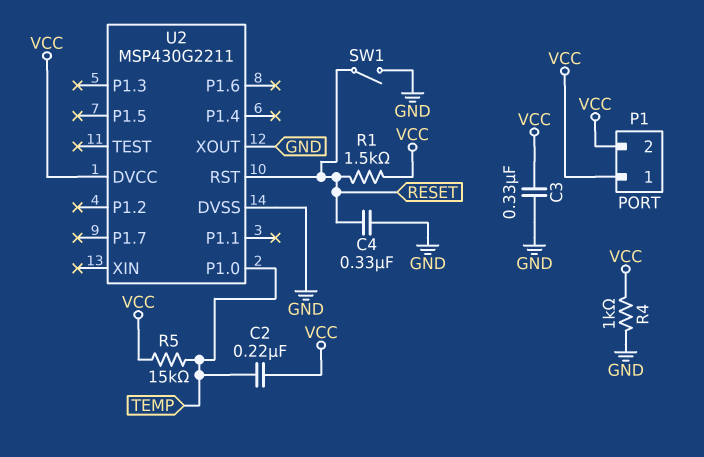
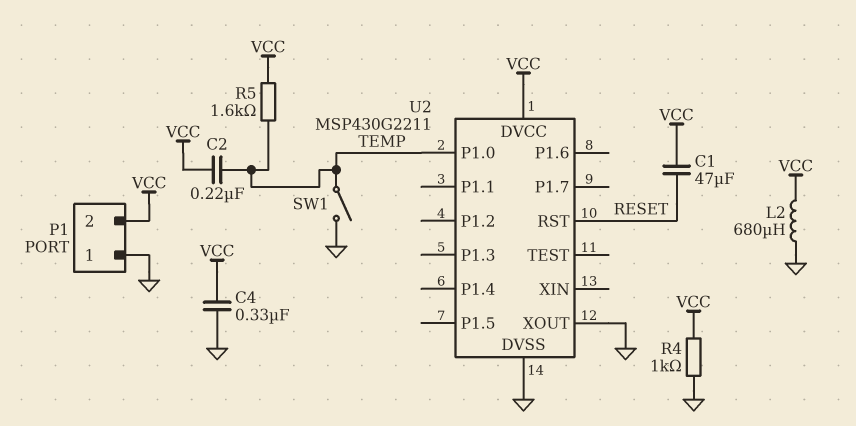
C1: none -> 47uF (RESET, VCC)
C3: 330nF (GND, VCC) -> none
C4: 330nF (GND, RESET) -> 330nF (GND, VCC)
L2: none -> 680uH (GND, VCC)
P1 pin 1: VCC -> GND
R1: 1.5k (RESET, VCC) -> none
R5: 15k (TEMP, VCC) -> 1.6k (TEMP, VCC)
SW1: switch (GND, RESET) -> switch (GND, TEMP)

